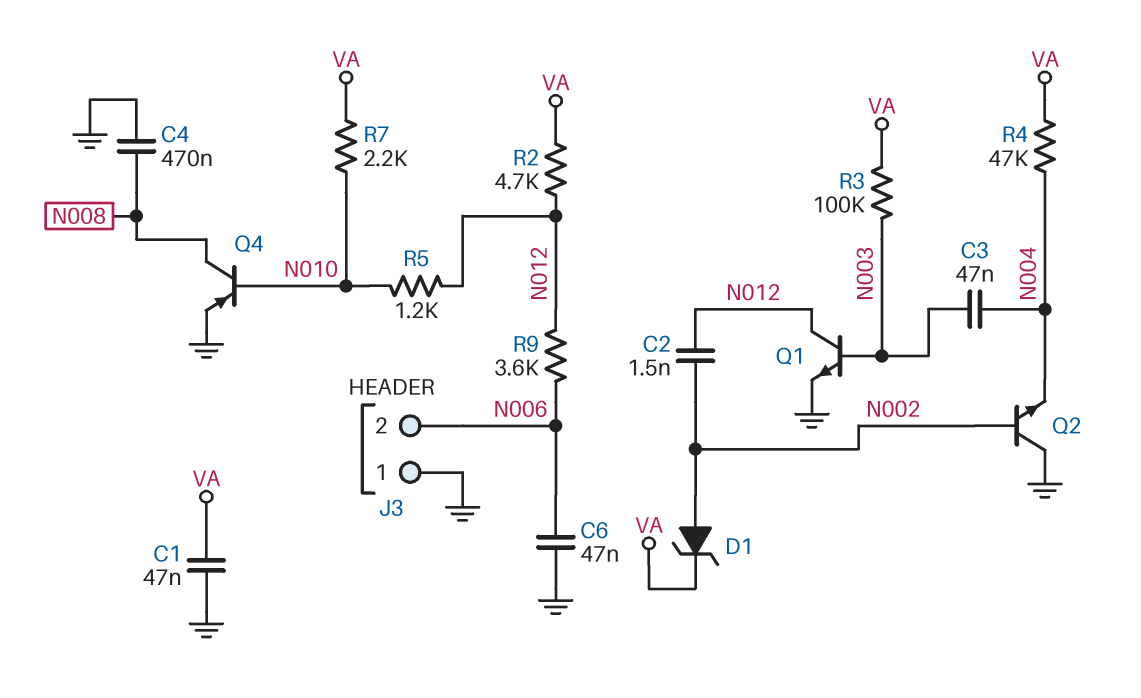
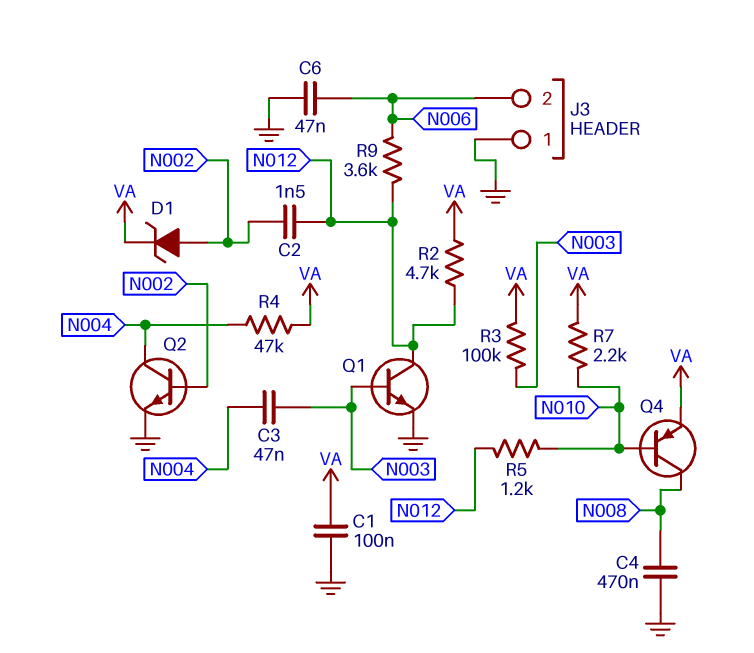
C1: 47nF (GND, VA) -> 100nF (GND, VA)
Q2: NPN (B N002, C GND, E N004) -> NPN (B N002, C N004, E GND)
Q4: PNP (B N010, C N008, E GND) -> PNP (B N010, C N008, E VA)

